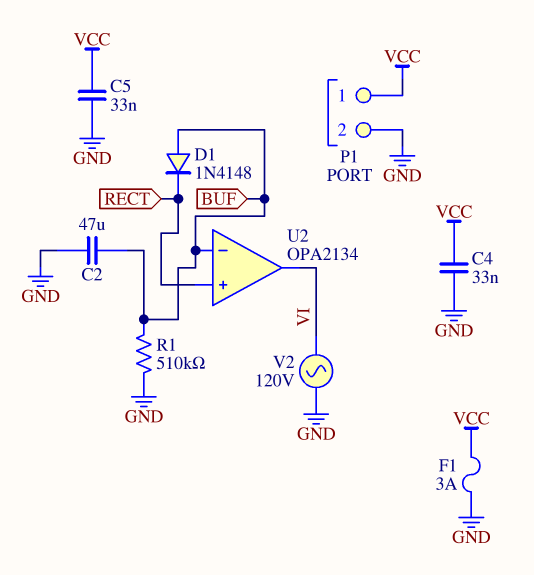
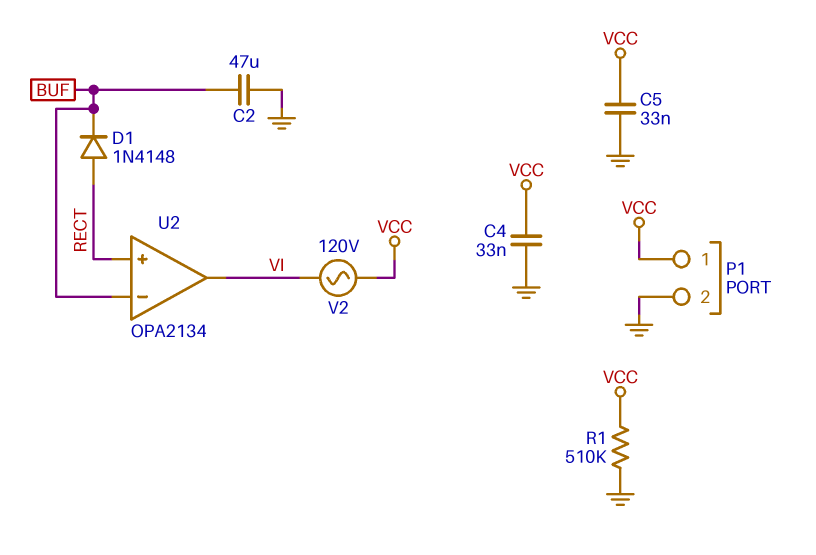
D1: diode 1N4148 (A BUF, K RECT) -> diode 1N4148 (A RECT, K BUF)
F1: 3A (GND, VCC) -> none
R1: 510k (BUF, GND) -> 510k (GND, VCC)
V2: AC 120V (GND, VI) -> AC 120V (VCC, VI)

